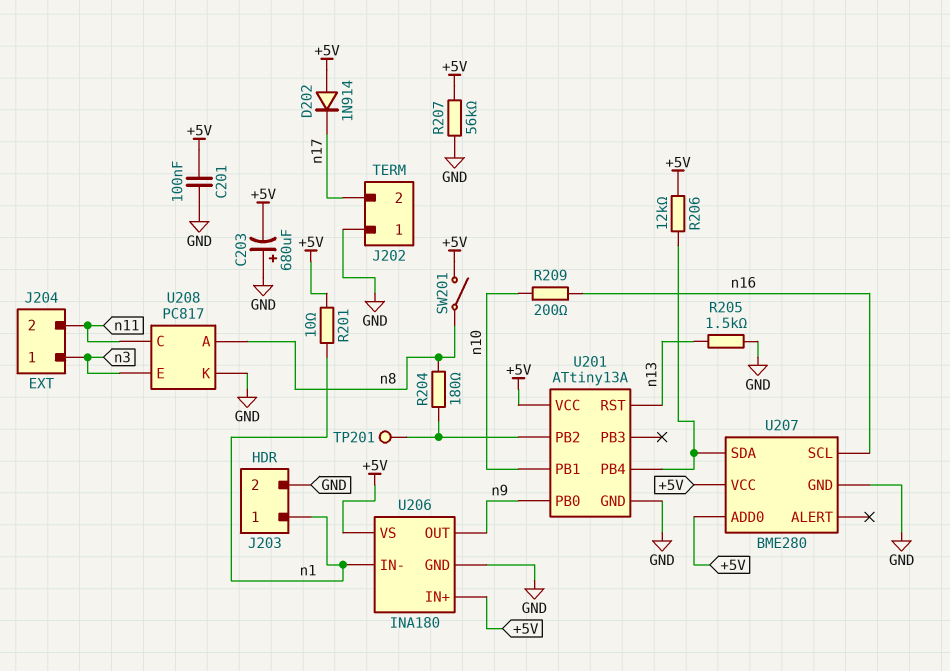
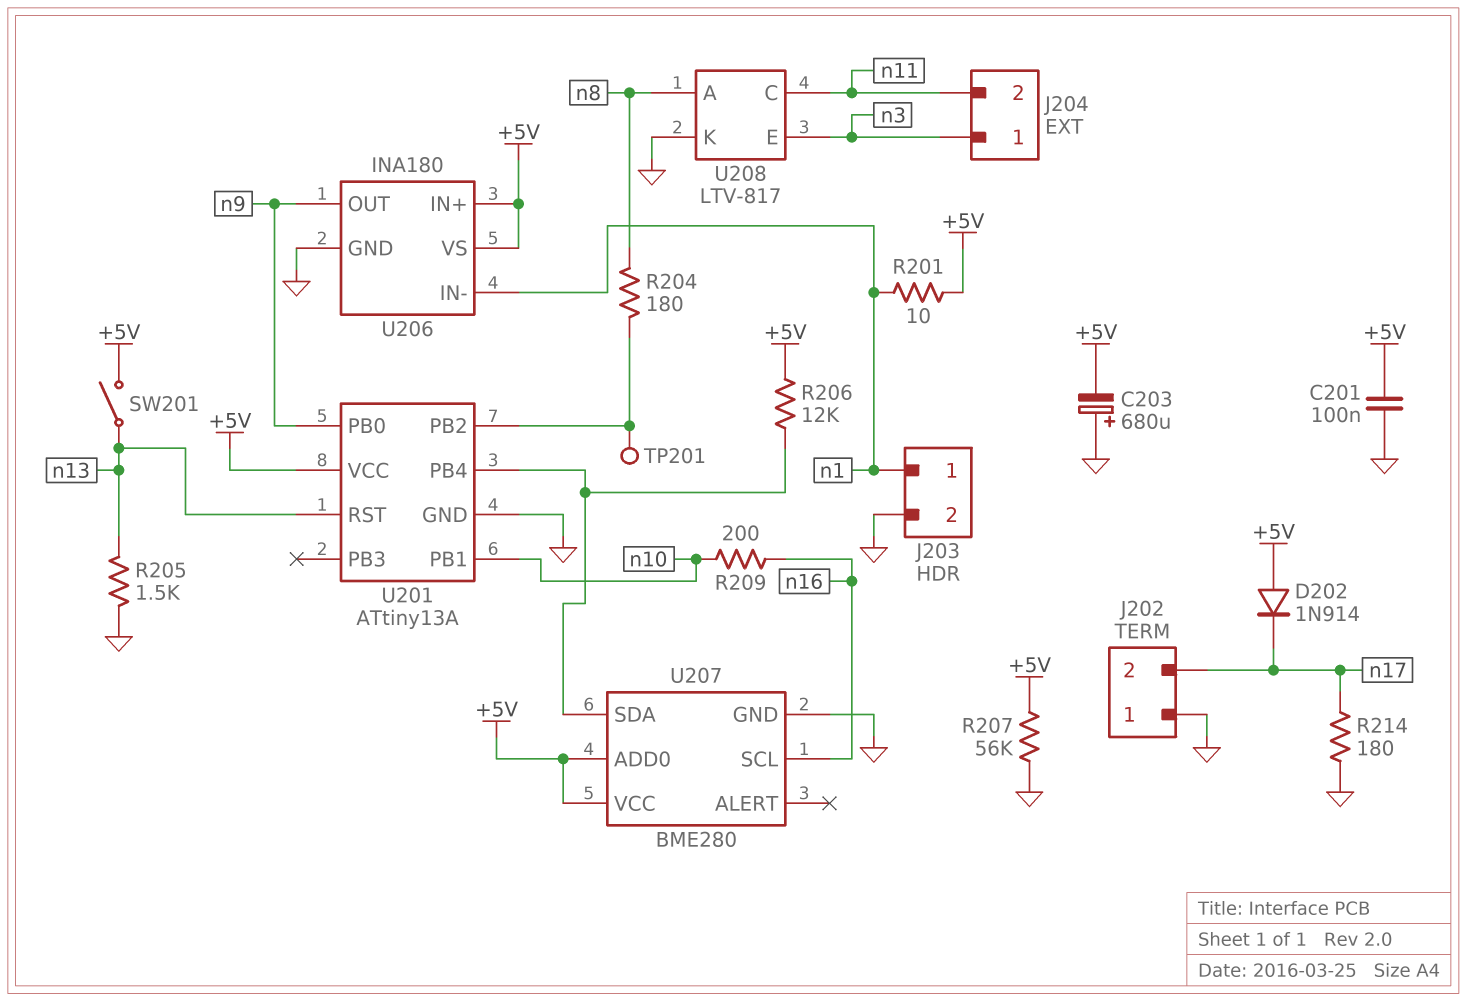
R214: none -> 180 (GND, n17)
SW201: switch (+5V, n8) -> switch (+5V, n13)
U208: PC817 -> LTV-817

